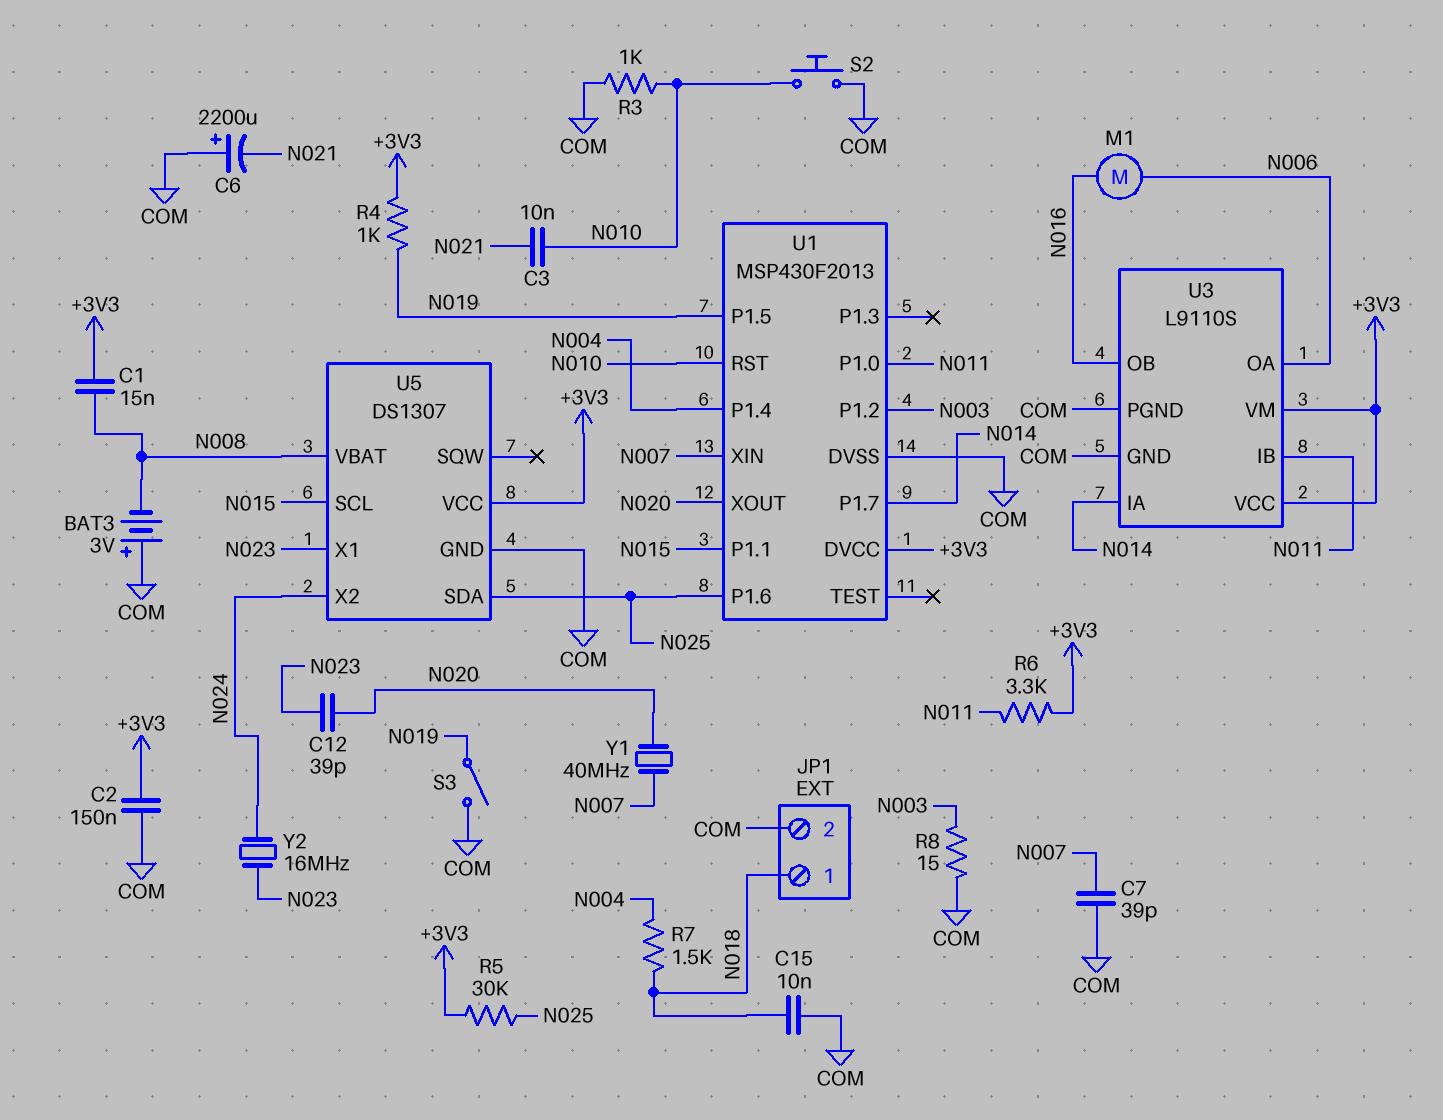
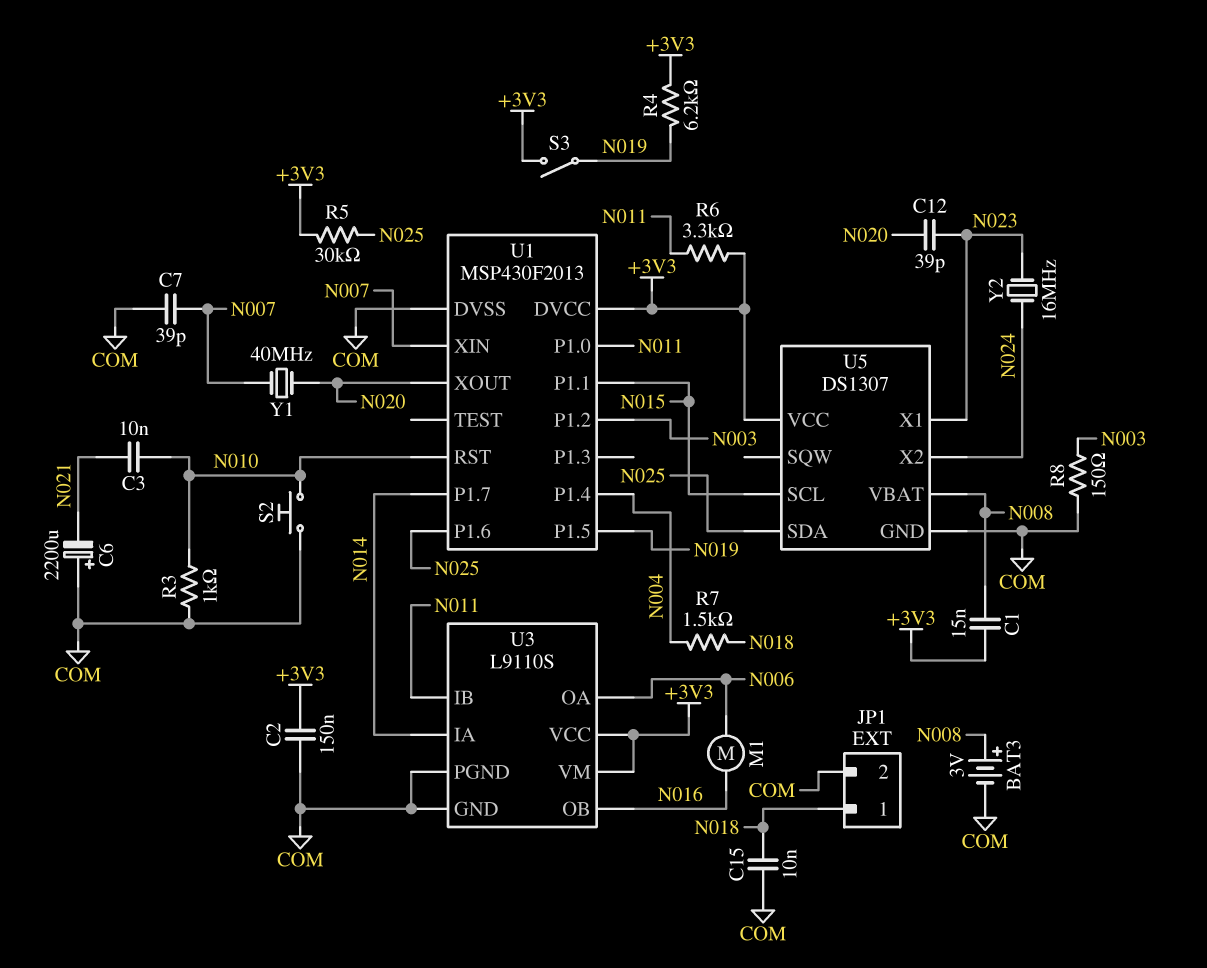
BAT3: 3V (plus COM, minus N008) -> 3V (plus N008, minus COM)
R4: 1k (+3V3, N019) -> 6.2k (+3V3, N019)
R8: 15 (COM, N003) -> 150 (COM, N003)
S3: switch (COM, N019) -> switch (+3V3, N019)

